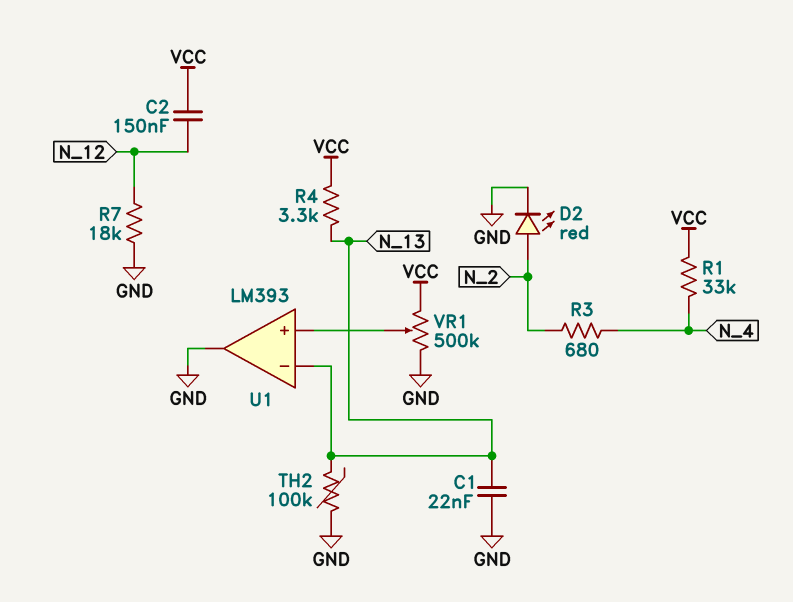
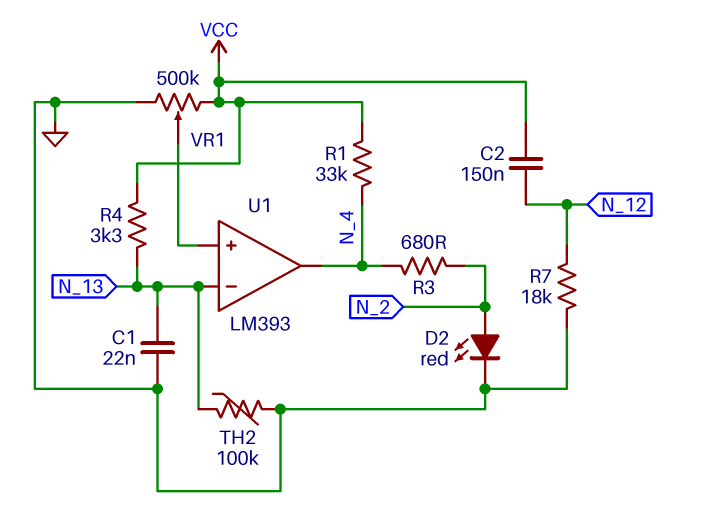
U1 pin out: GND -> N_4

